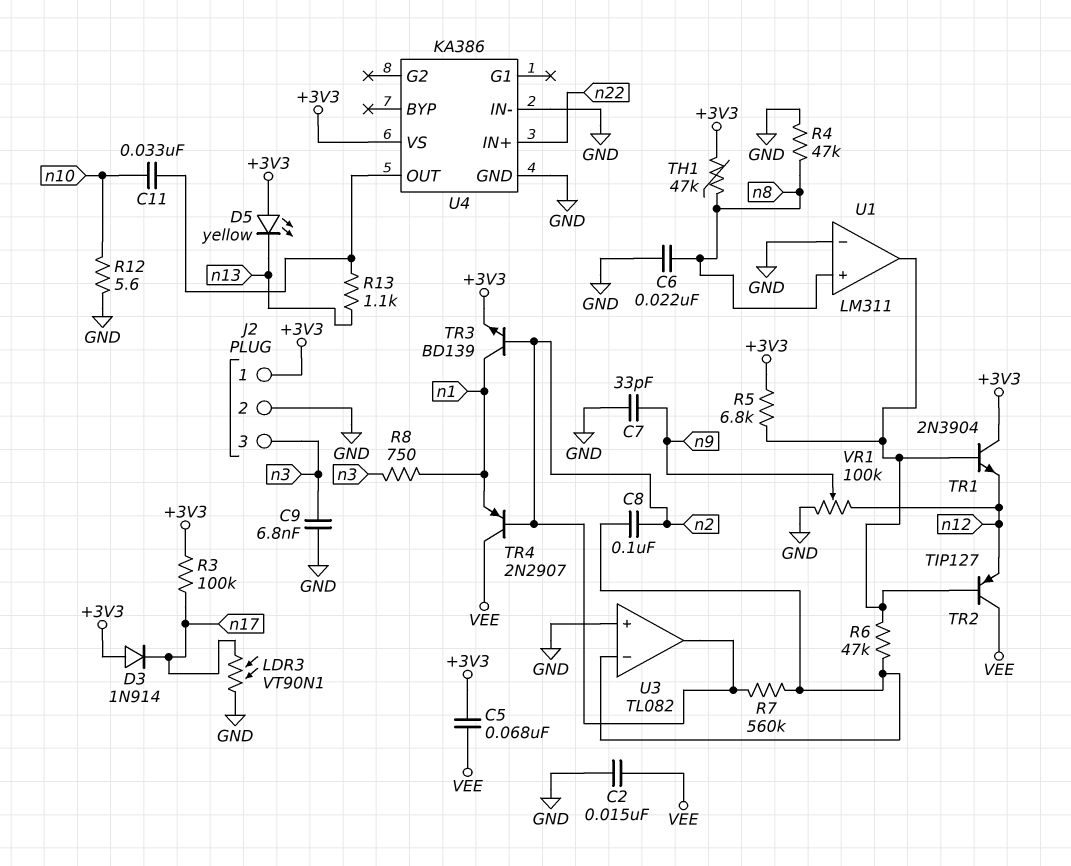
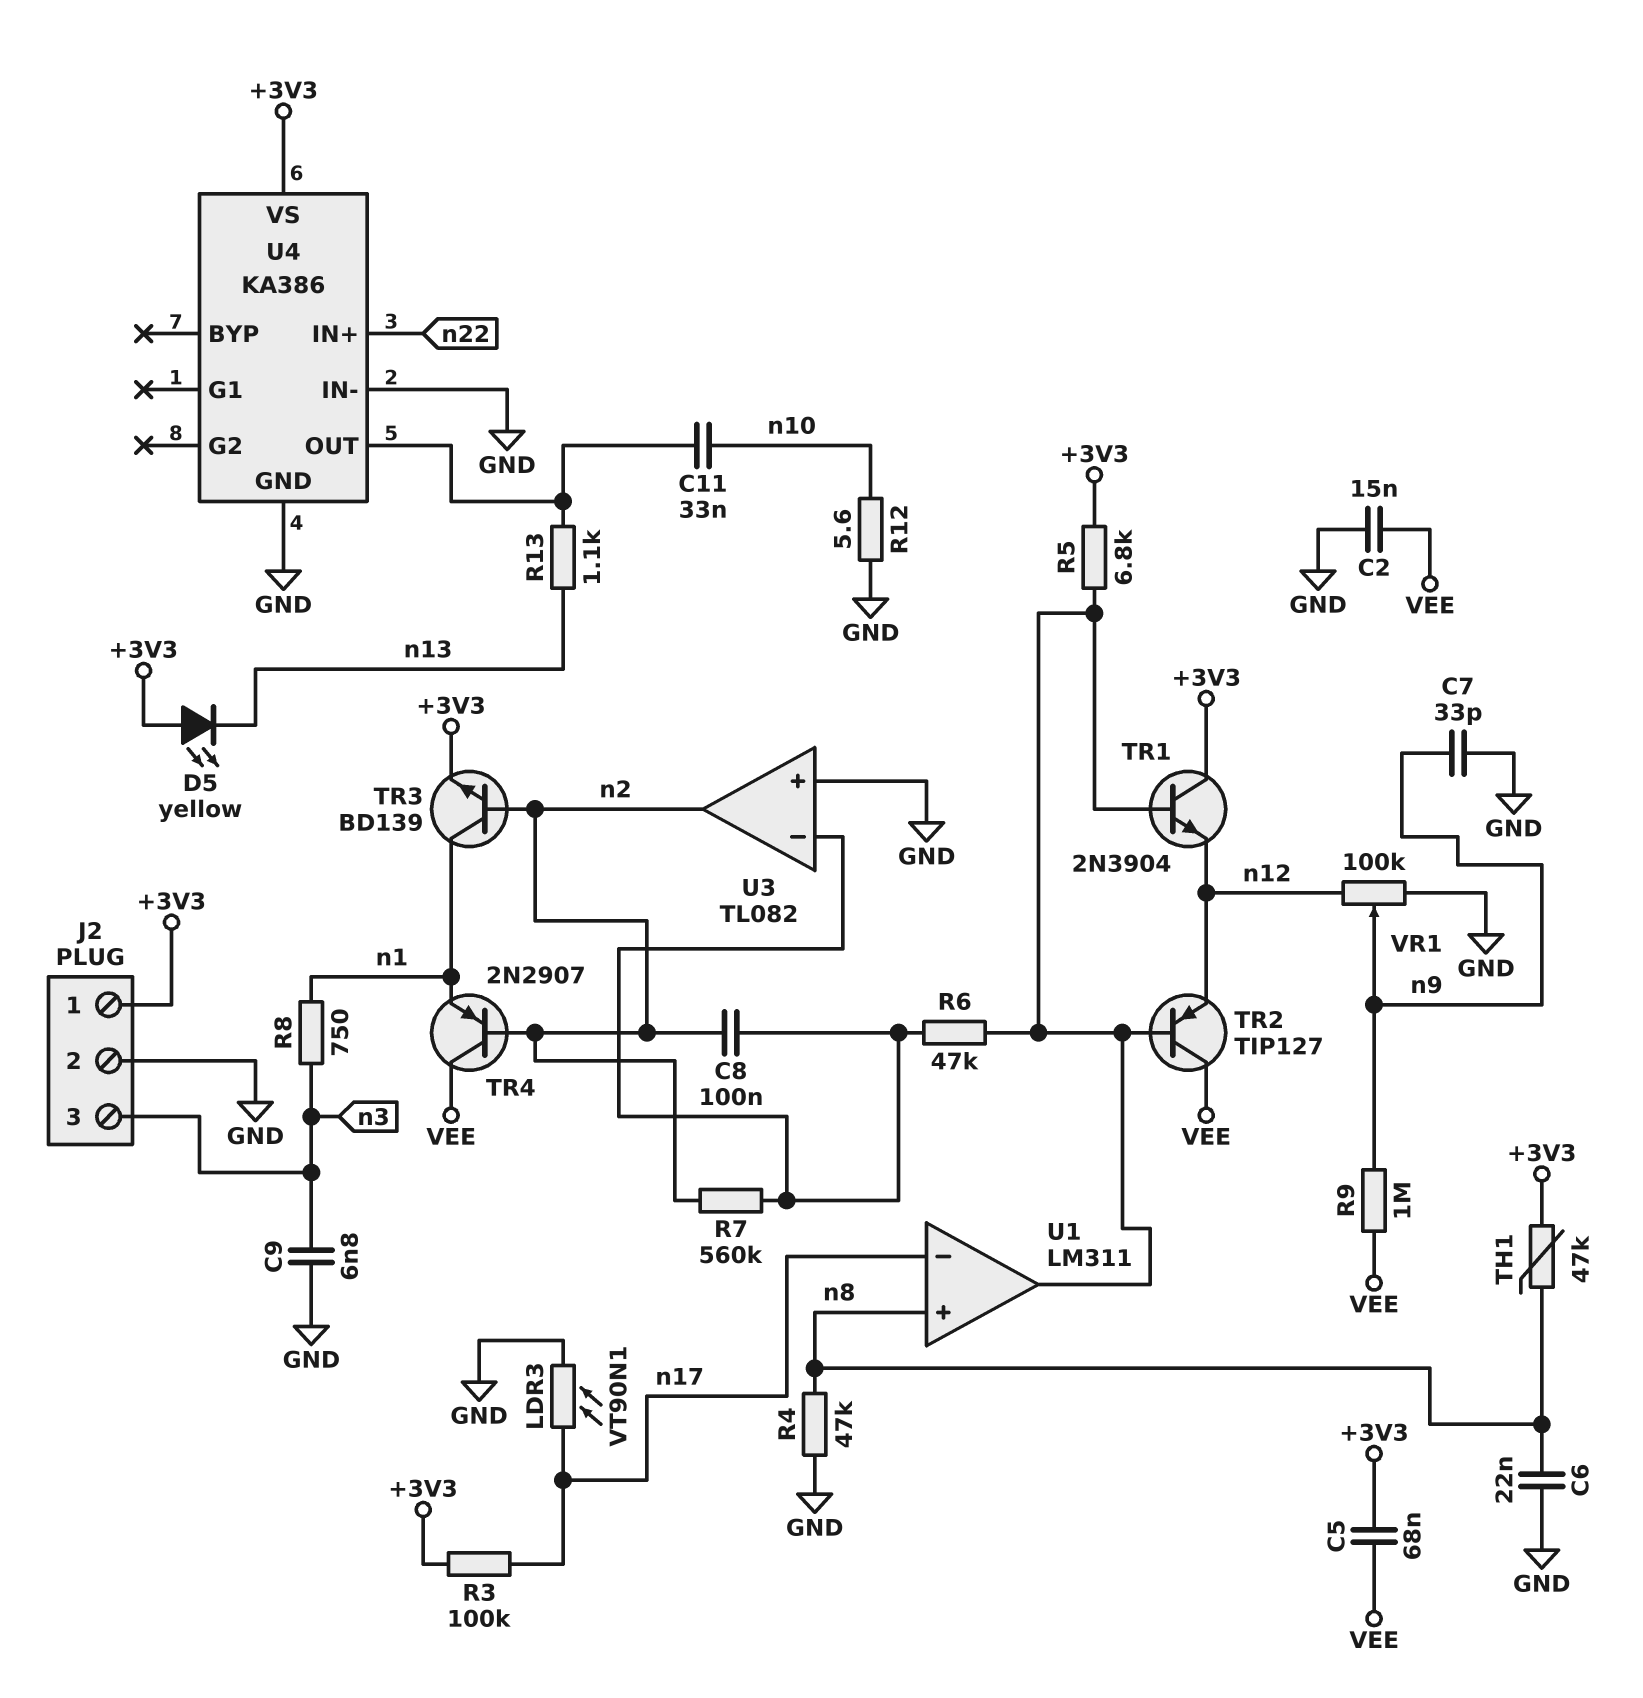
D3: diode 1N914 (A +3V3, K n17) -> none
R9: none -> 1M (VEE, n9)
U1 pin in-: GND -> n17

